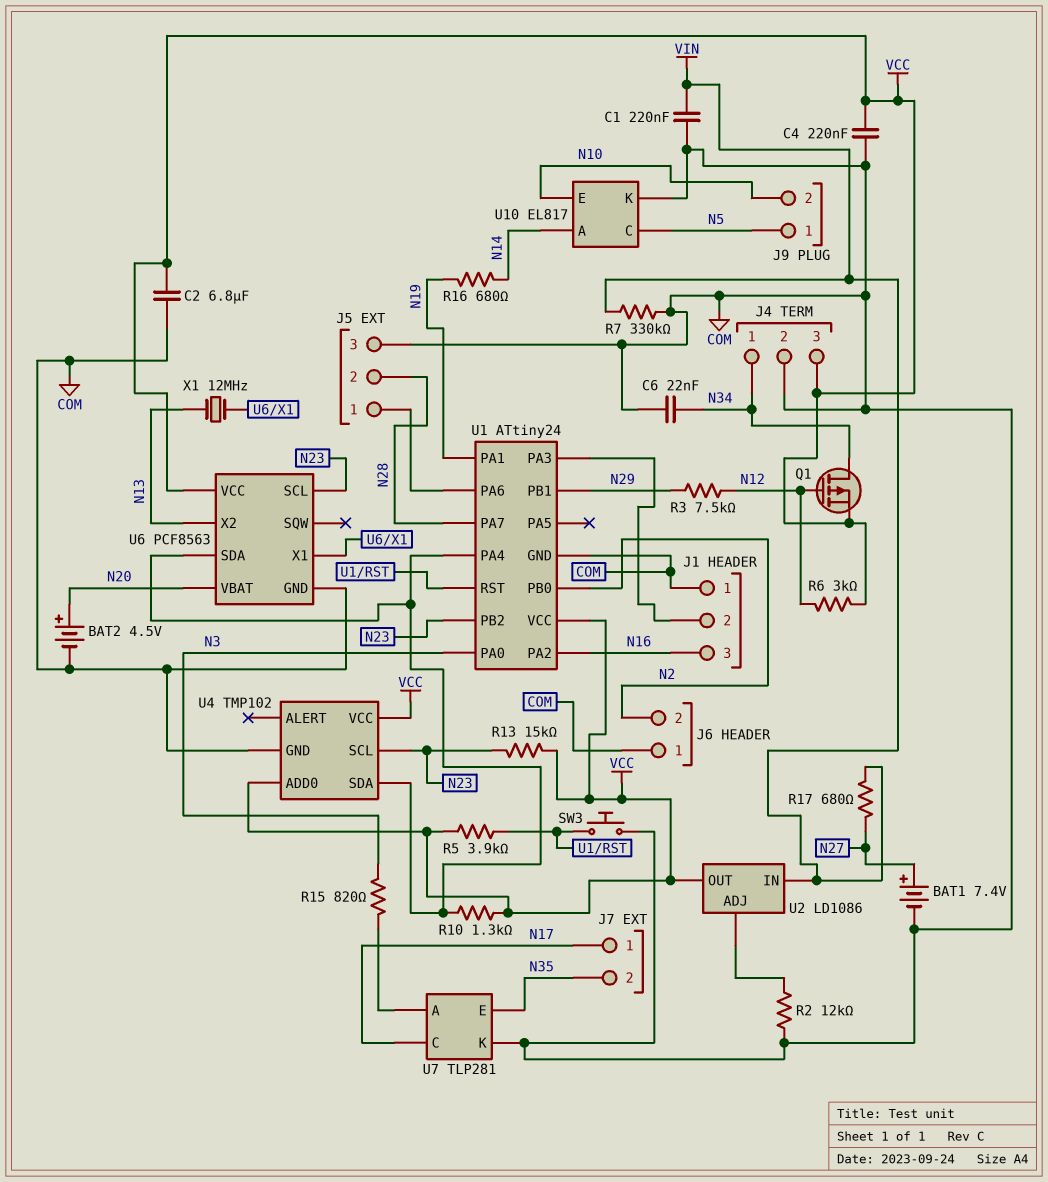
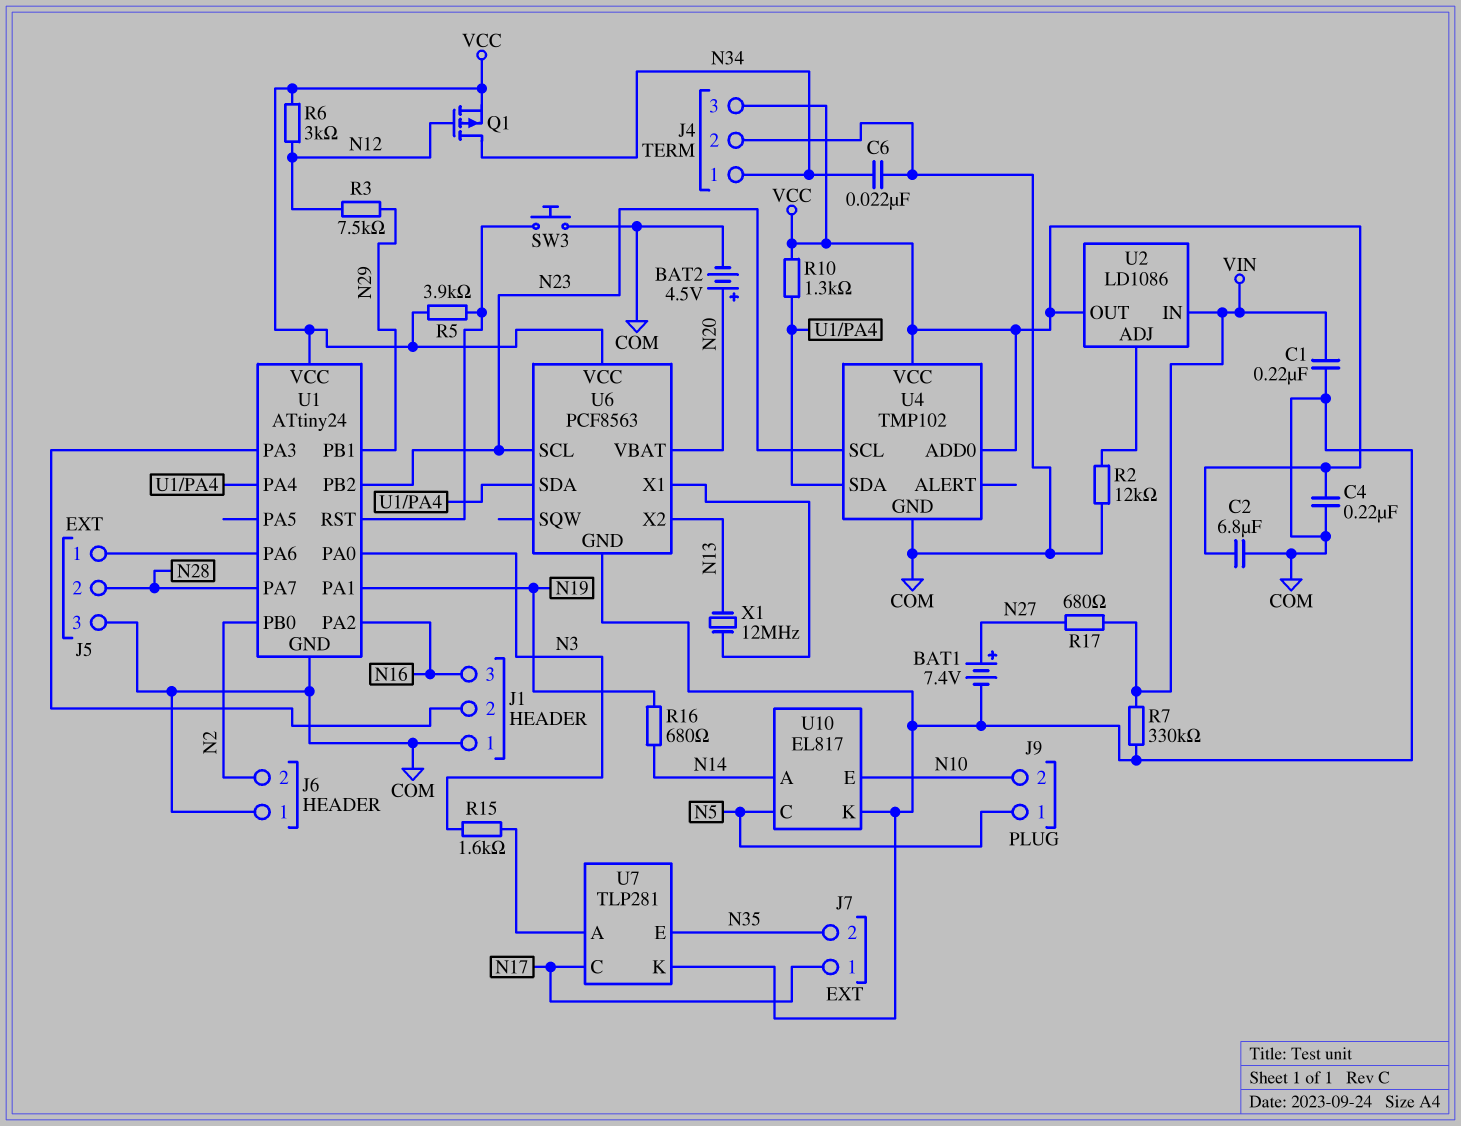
R13: 15k (N23, VCC) -> none
R15: 820 (N3, U7/A) -> 1.6k (N3, U7/A)

